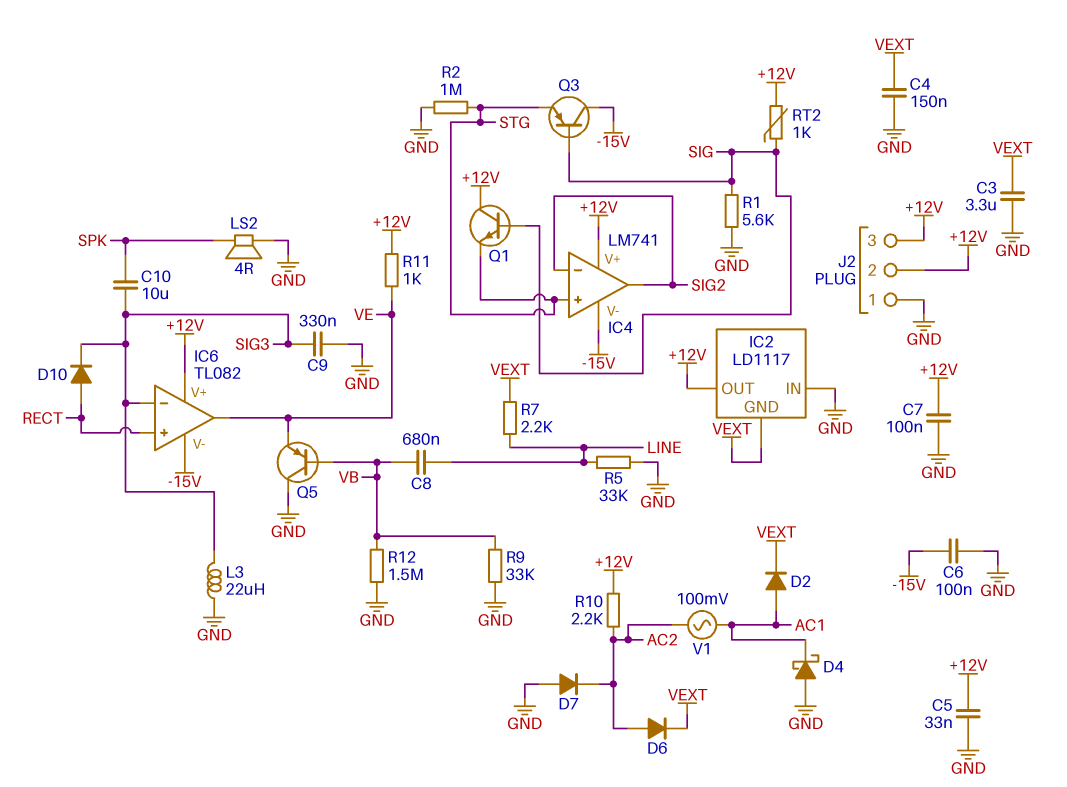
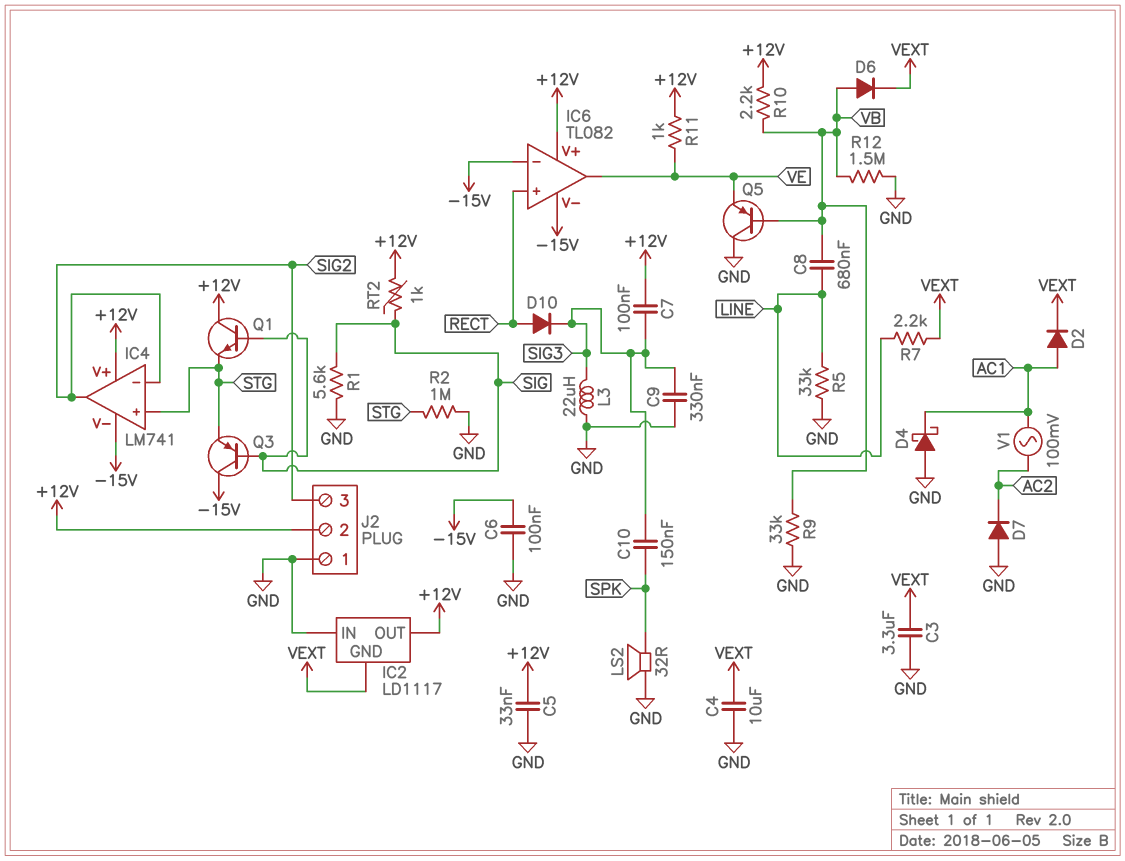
C4: 150nF (GND, VEXT) -> 10uF (GND, VEXT)
C7: 100nF (+12V, GND) -> 100nF (+12V, SIG3)
C10: 10uF (SIG3, SPK) -> 150nF (SIG3, SPK)
D6: diode (A AC2, K VEXT) -> diode (A VB, K VEXT)
IC6 pin in-: SIG3 -> -15V
J2 pin 3: +12V -> SIG2
LS2: speaker 4R (GND, SPK) -> speaker 32R (GND, SPK)
R10: 2.2k (+12V, AC2) -> 2.2k (+12V, VB)

